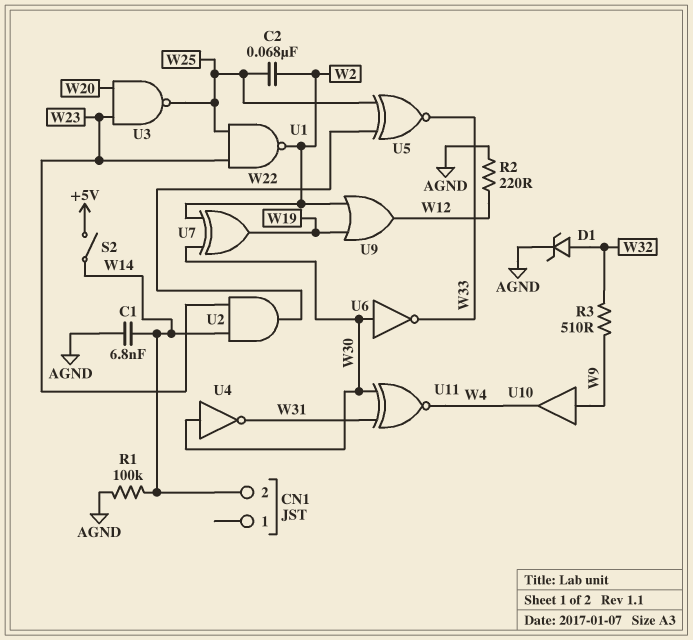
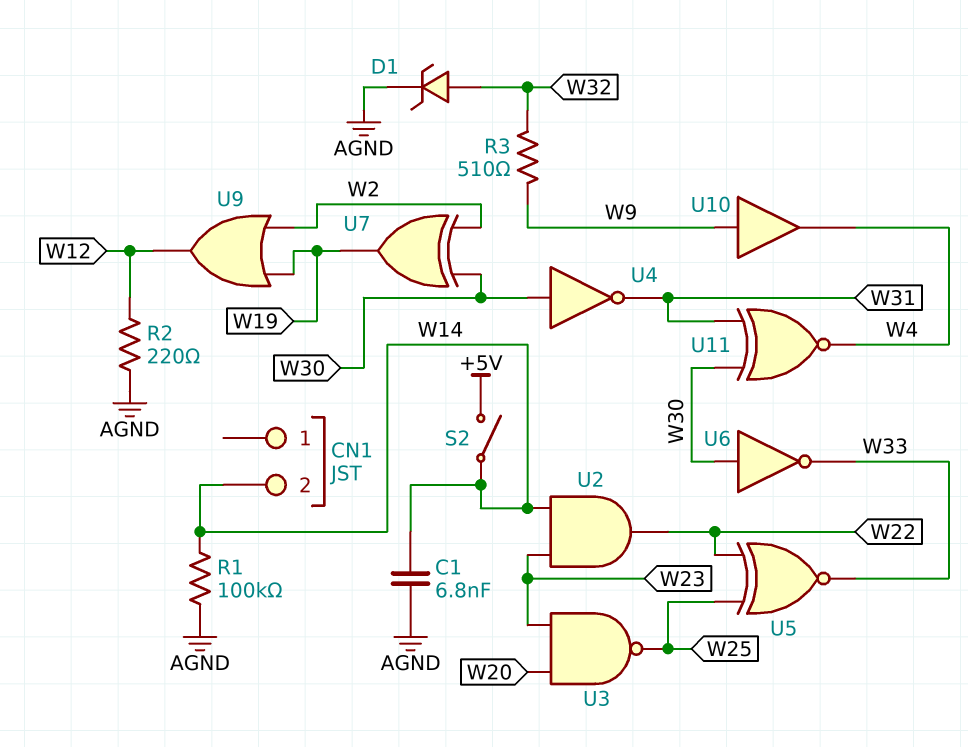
C2: 68nF (W2, W25) -> none
U1: NAND (in W23, in W25, out W2) -> none

